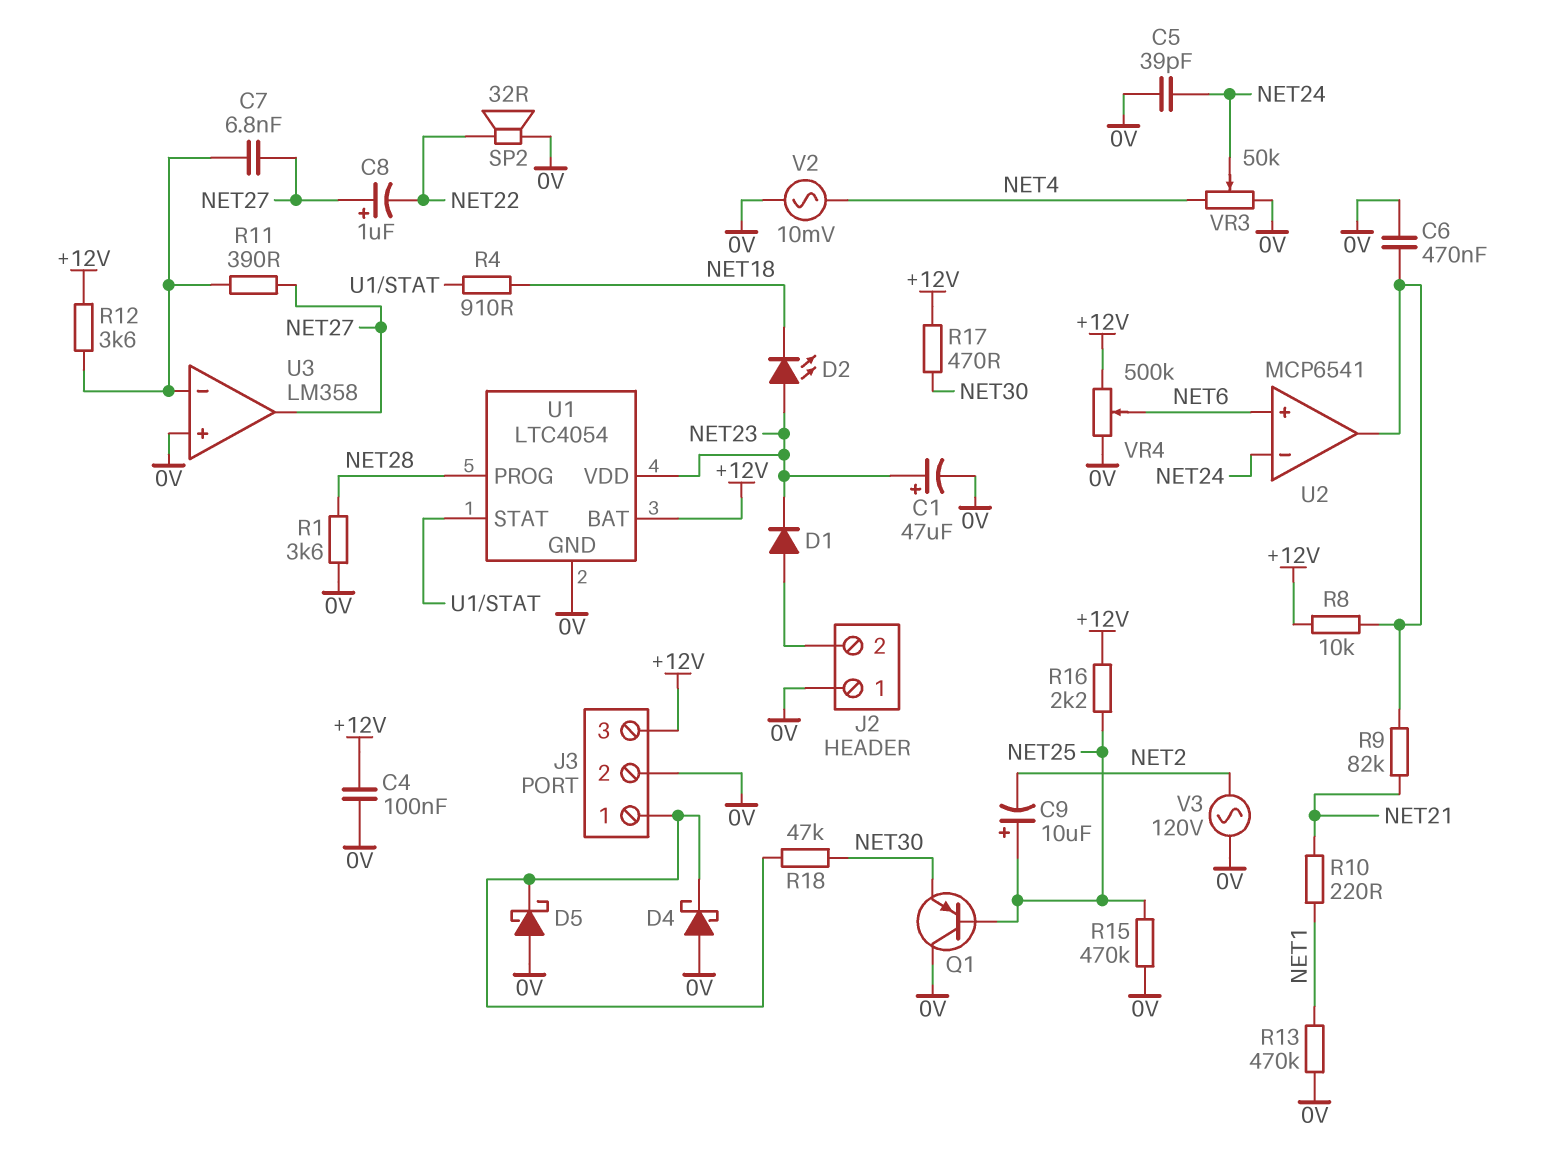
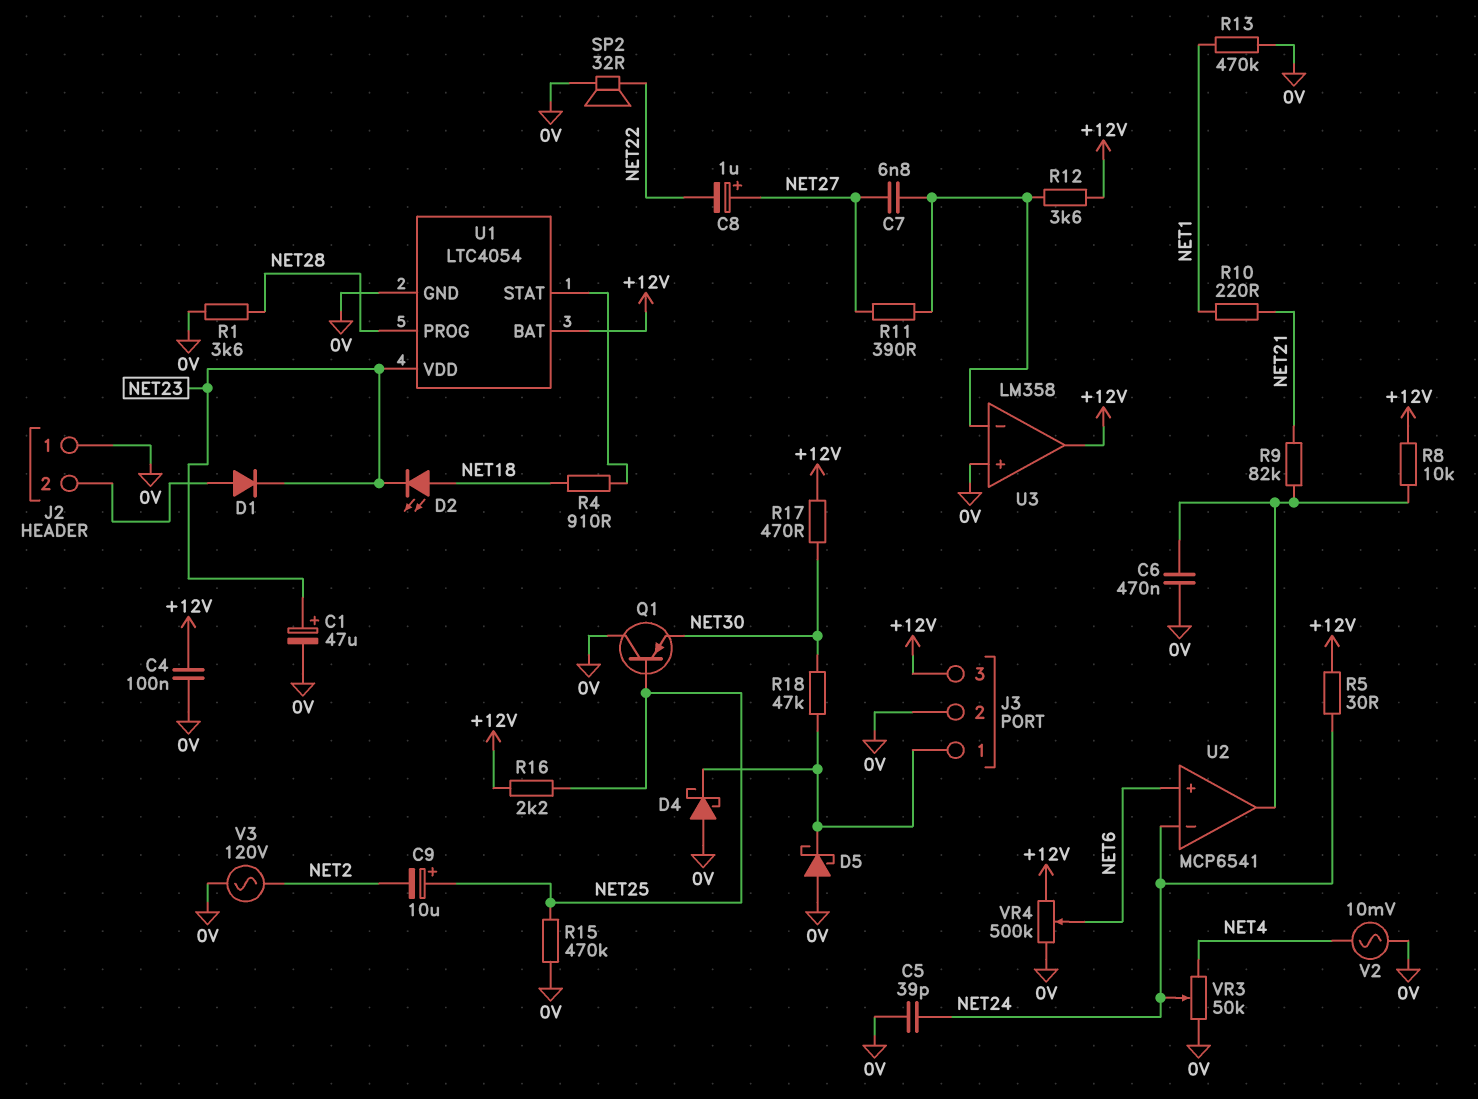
D2: LED (A NET23, K NET18) -> LED (A NET18, K NET23)
R5: none -> 30 (+12V, NET24)
U3 pin out: NET27 -> +12V

